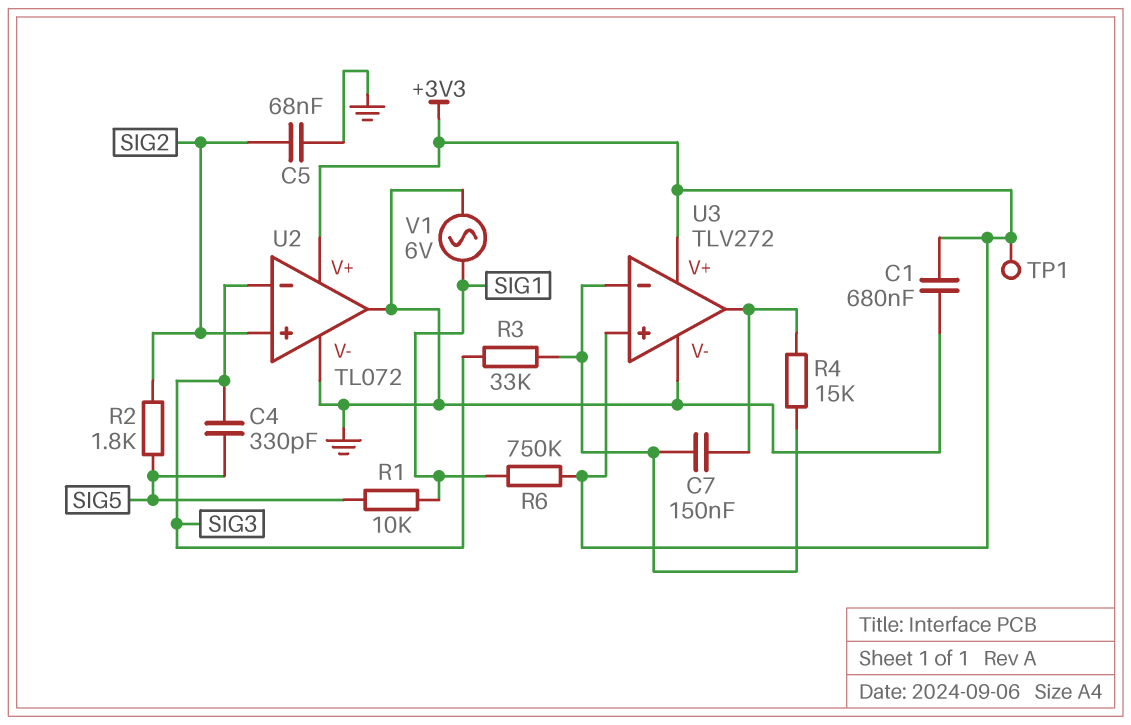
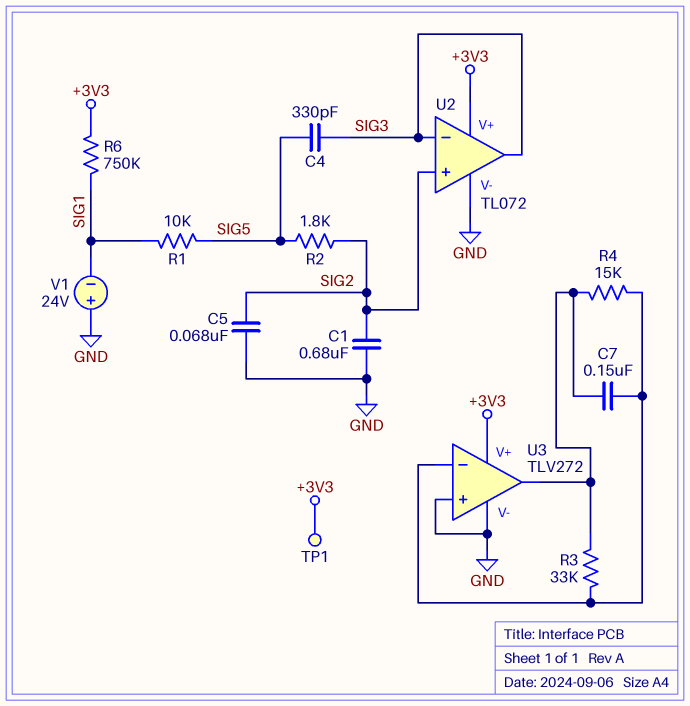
C1: 680nF (+3V3, GND) -> 680nF (GND, SIG2)
R3: 33k (SIG3, U3/in-) -> 33k (U3/in-, U3/out)
U2 pin out: GND -> SIG3
U3 pin in+: +3V3 -> GND
V1: AC 6V (GND, SIG1) -> 24V (plus GND, minus SIG1)

